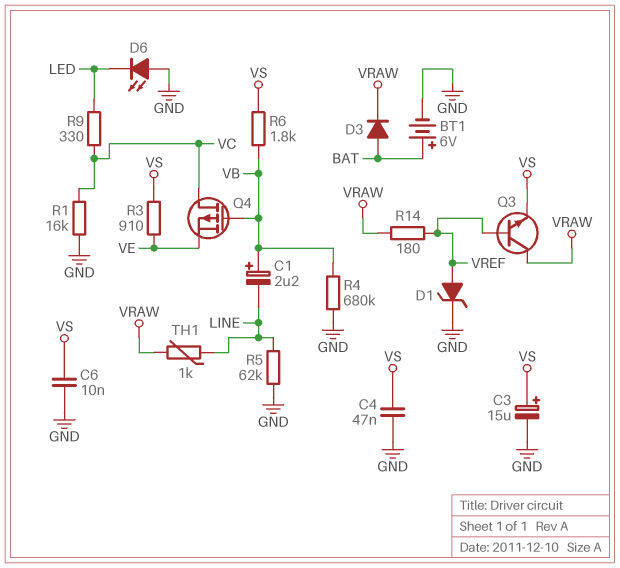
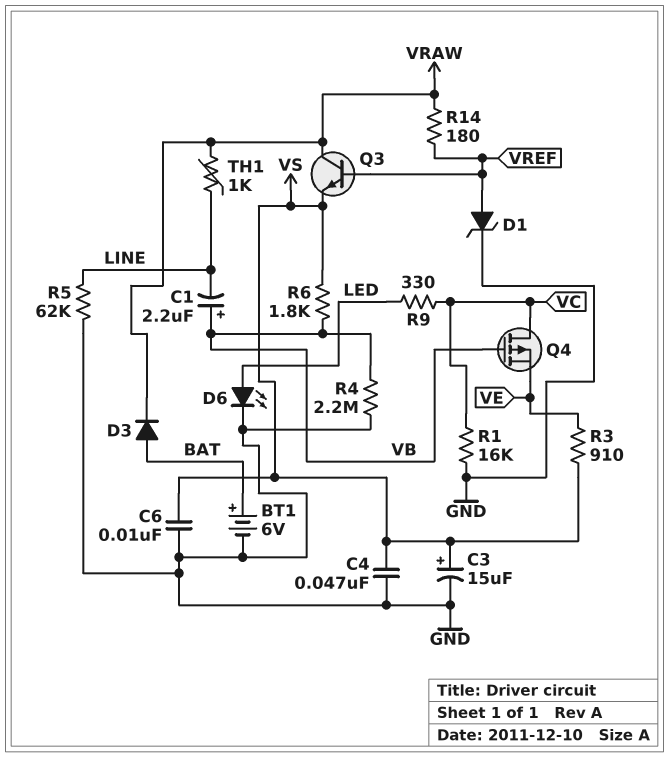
D6: LED (A GND, K LED) -> LED (A LED, K GND)
R4: 680k (GND, VB) -> 2.2M (GND, VB)

